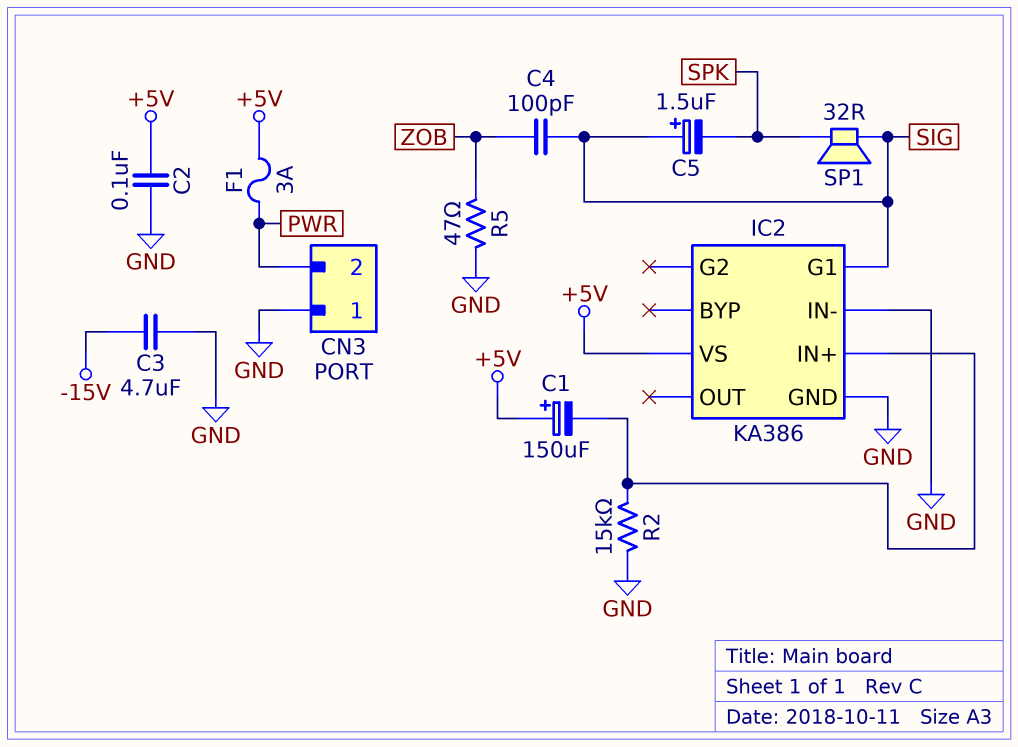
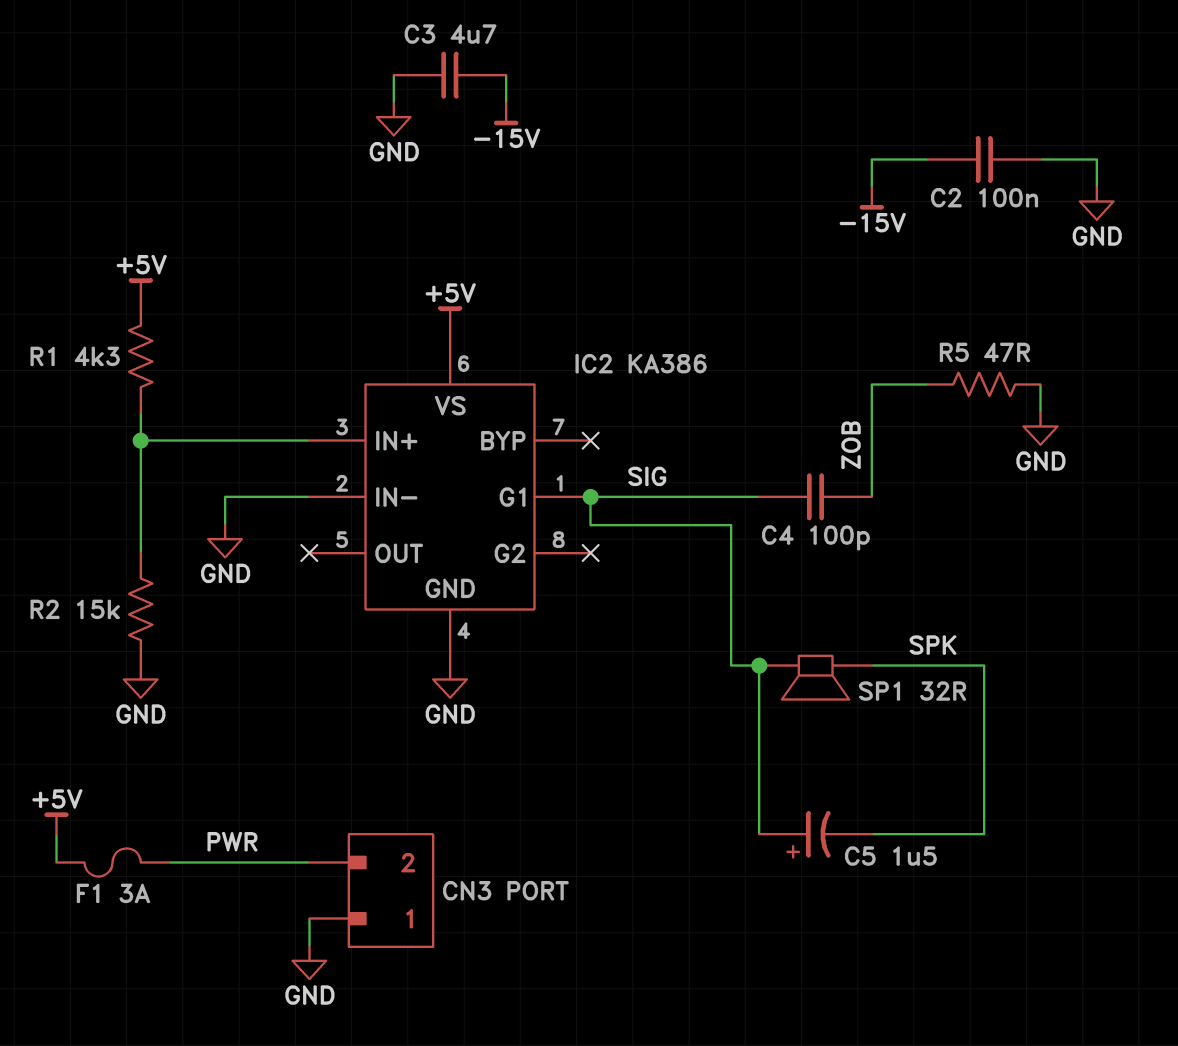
C1: 150uF (plus +5V, minus IC2/IN+) -> none
C2: 100nF (+5V, GND) -> 100nF (-15V, GND)
R1: none -> 4.3k (+5V, IC2/IN+)

